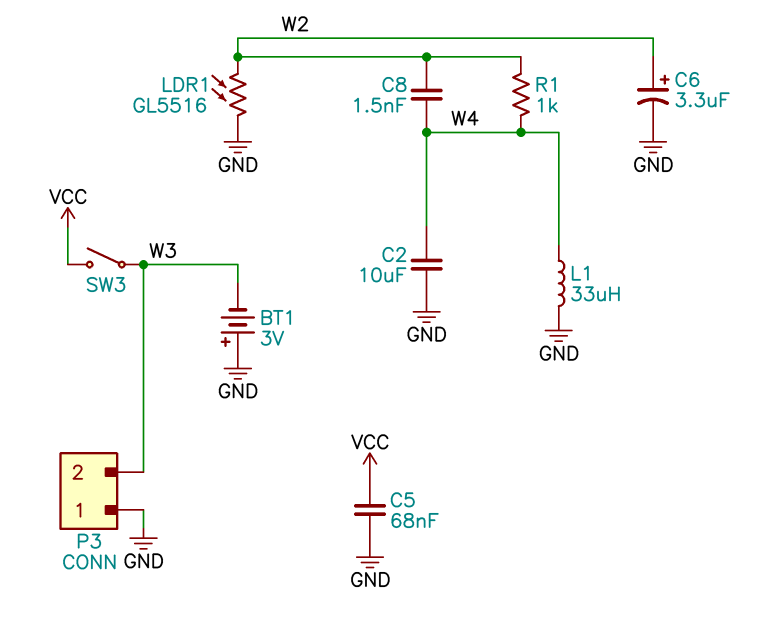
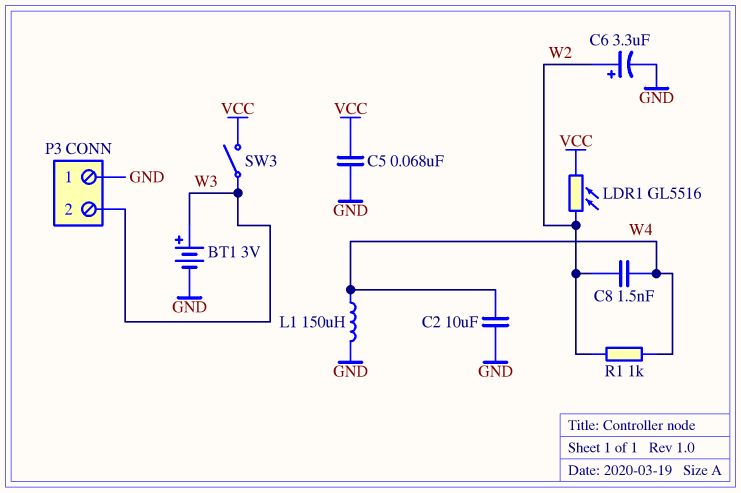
BT1: 3V (plus GND, minus W3) -> 3V (plus W3, minus GND)
L1: 33uH (GND, W4) -> 150uH (GND, W4)
LDR1: GL5516 (GND, W2) -> GL5516 (VCC, W2)

